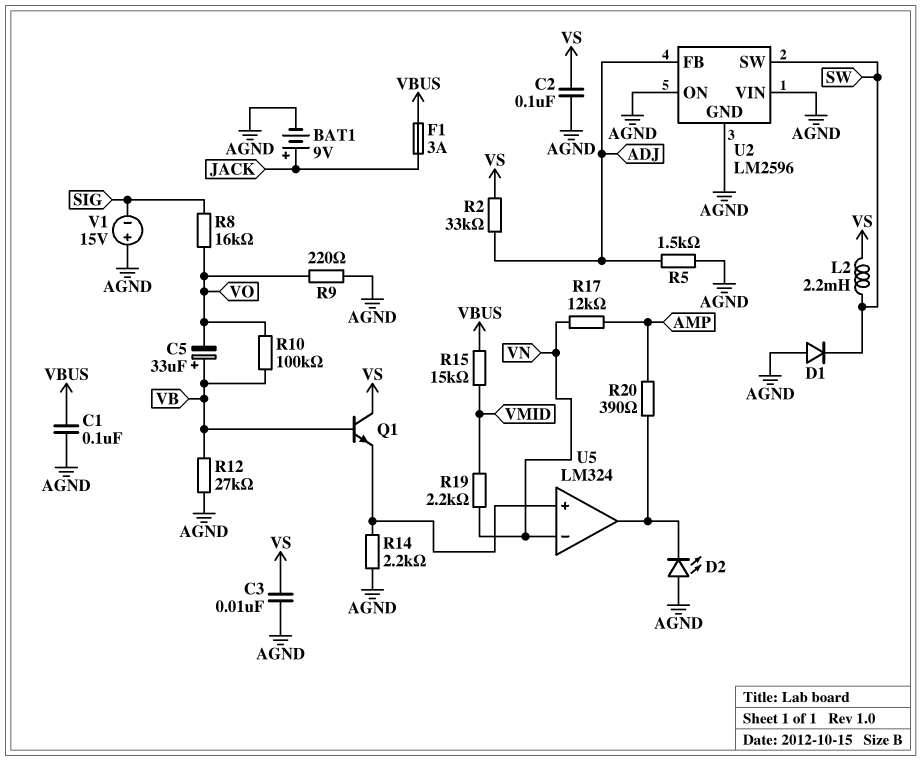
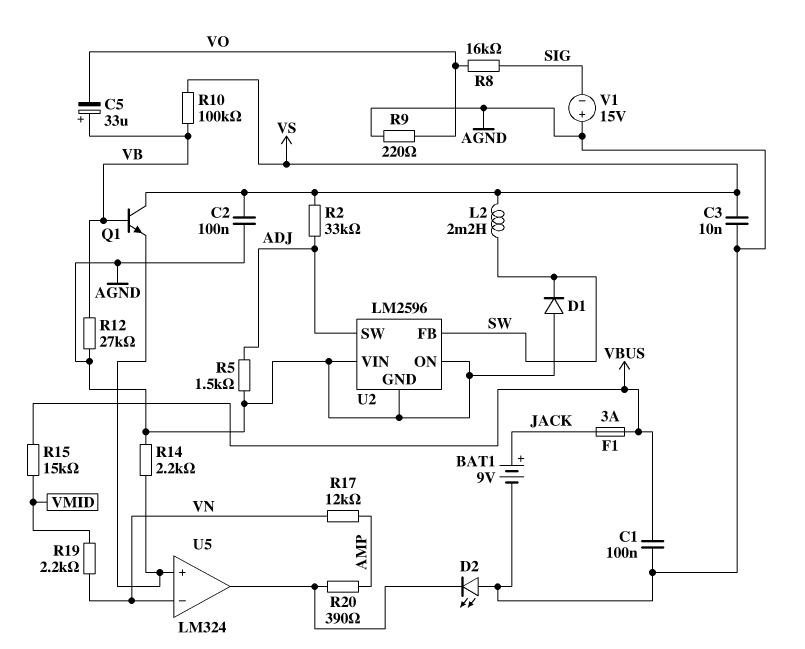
R10: 100k (VB, VO) -> 100k (VB, VS)
U2 pin FB: ADJ -> SW
U2 pin SW: SW -> ADJ

